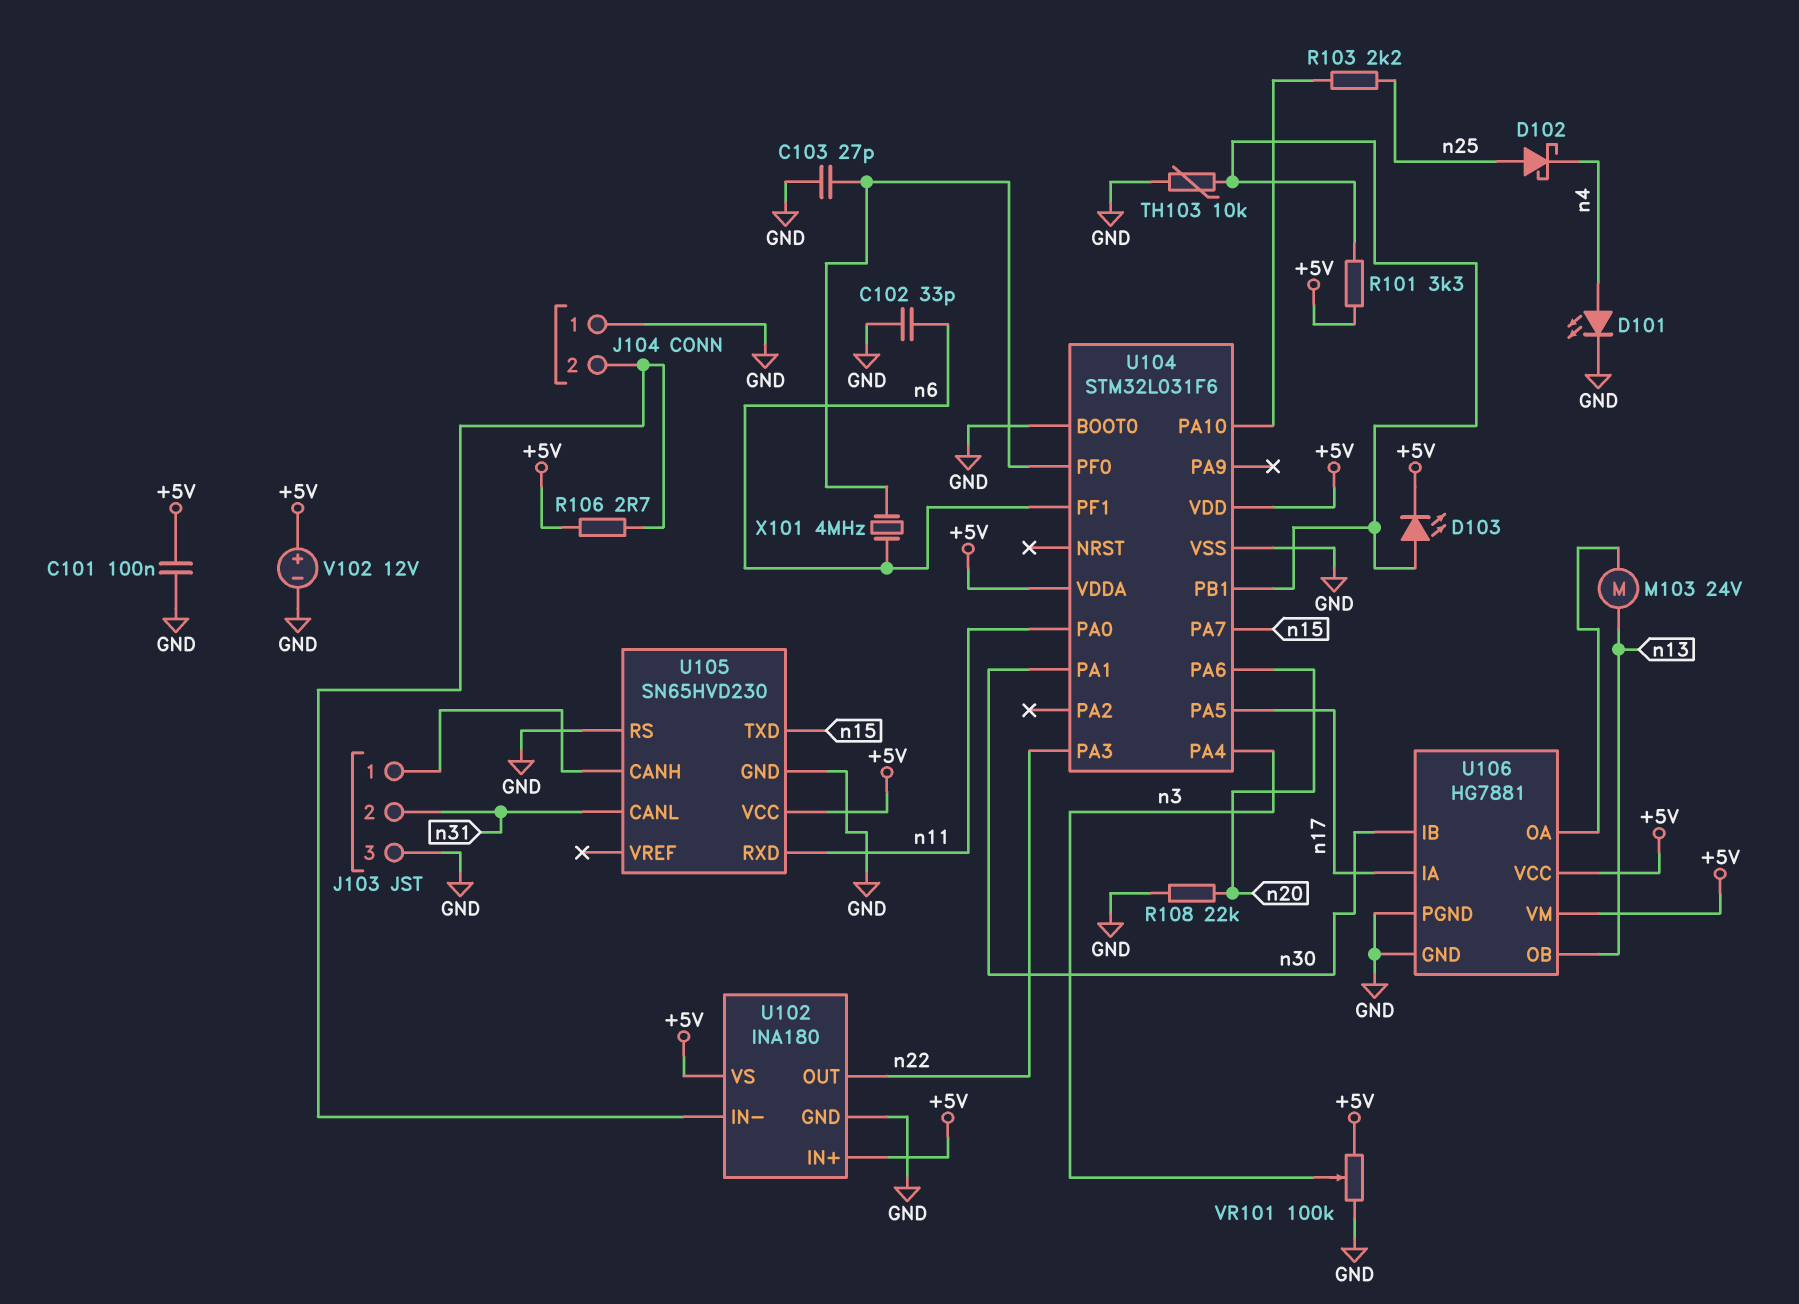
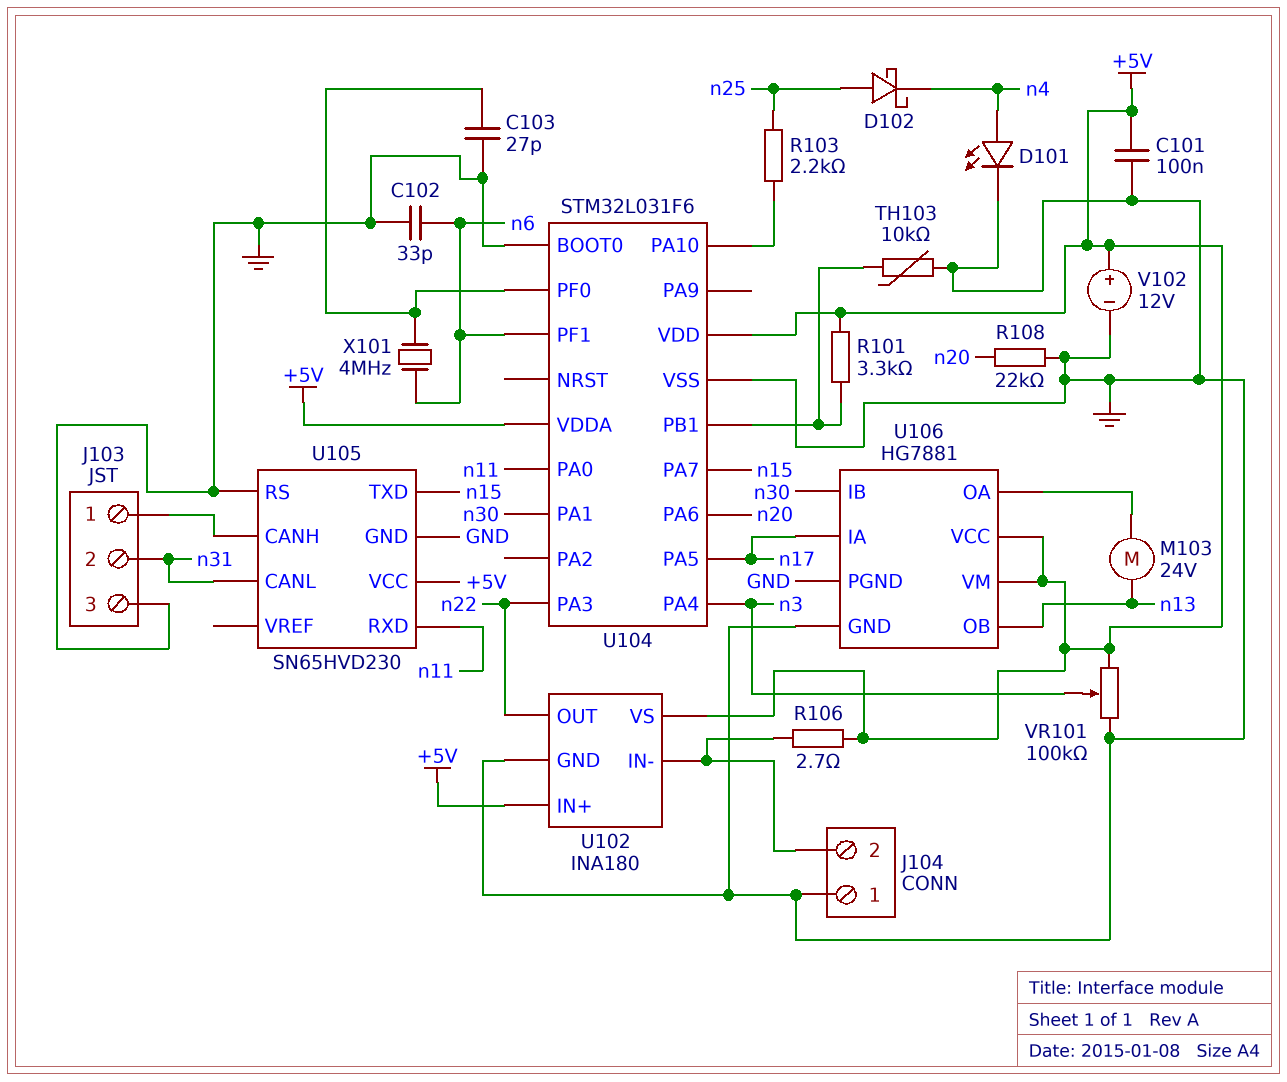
D103: LED (A U104/PB1, K +5V) -> none

